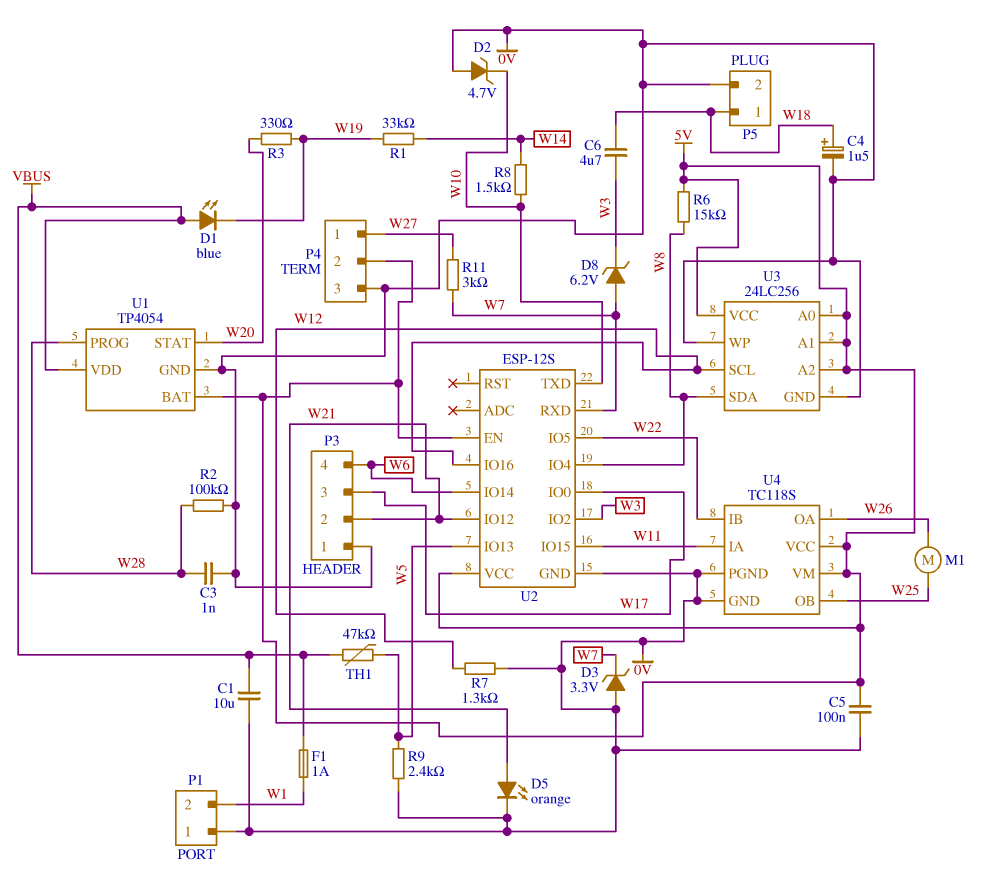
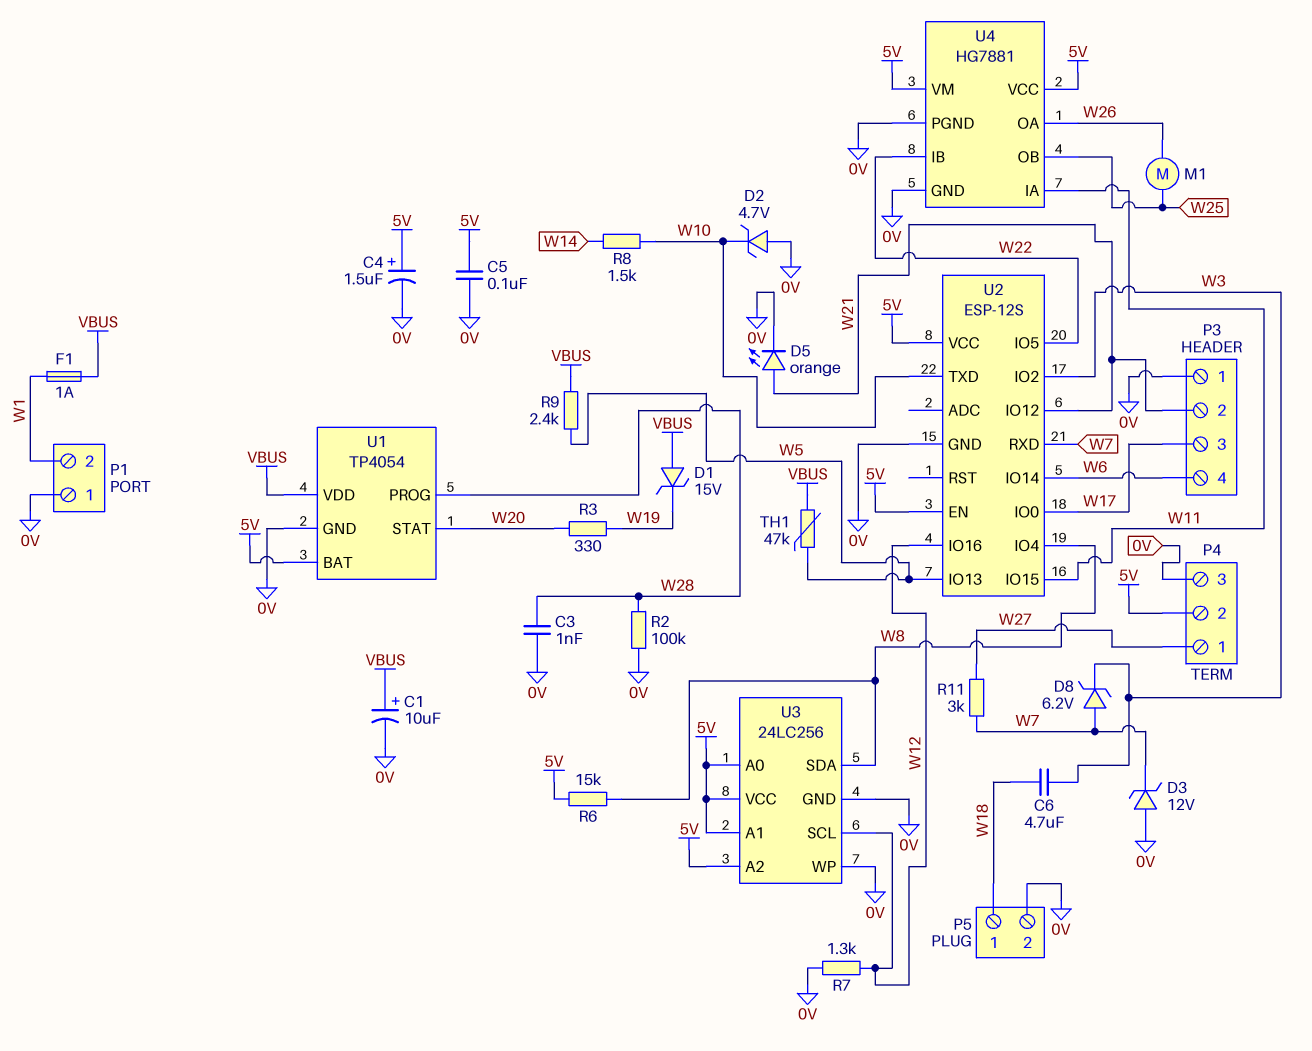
C1: 10uF (0V, VBUS) -> 10uF (plus VBUS, minus 0V)
C4: 1.5uF (plus W18, minus 0V) -> 1.5uF (plus 5V, minus 0V)
D1: LED blue (A VBUS, K W19) -> zener 15V (A VBUS, K W19)
D3: zener 3.3V (A 0V, K W7) -> zener 12V (A 0V, K W7)
R1: 33k (W14, W19) -> none
R9: 2.4k (0V, W5) -> 2.4k (VBUS, W5)
U4: TC118S -> HG7881

